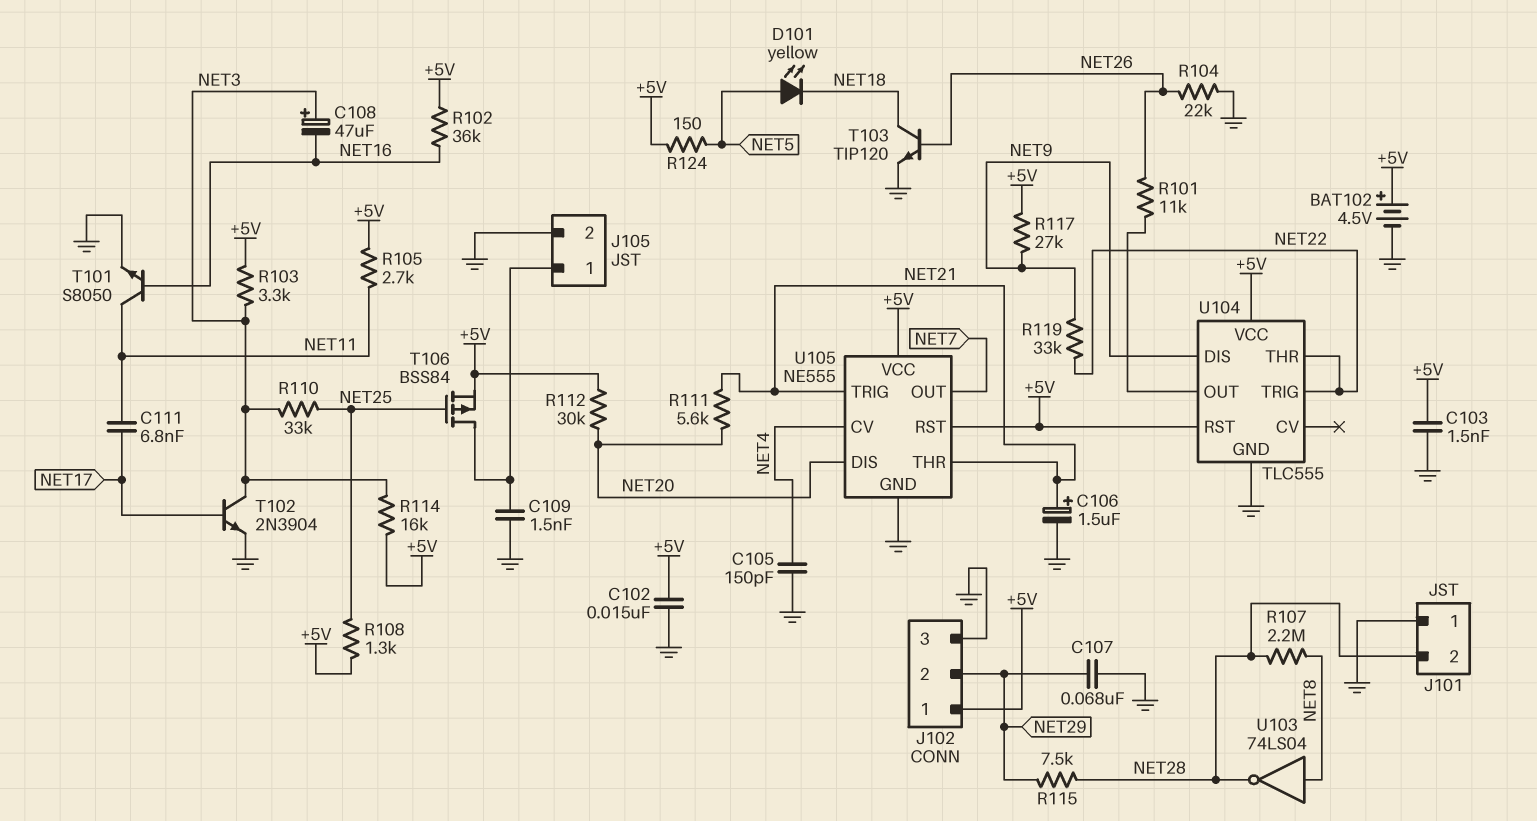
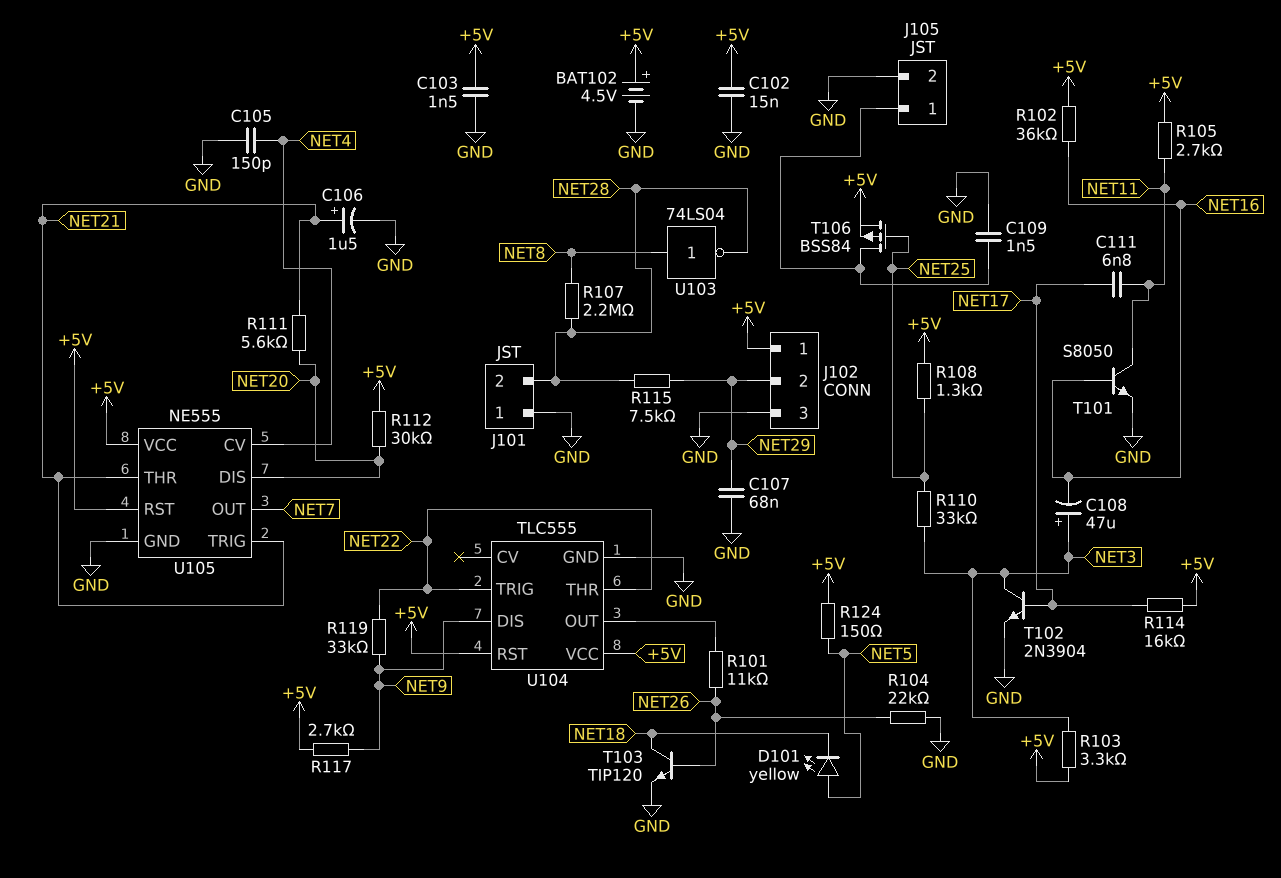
R114: 16k (+5V, NET3) -> 16k (+5V, NET17)
R117: 27k (+5V, NET9) -> 2.7k (+5V, NET9)

